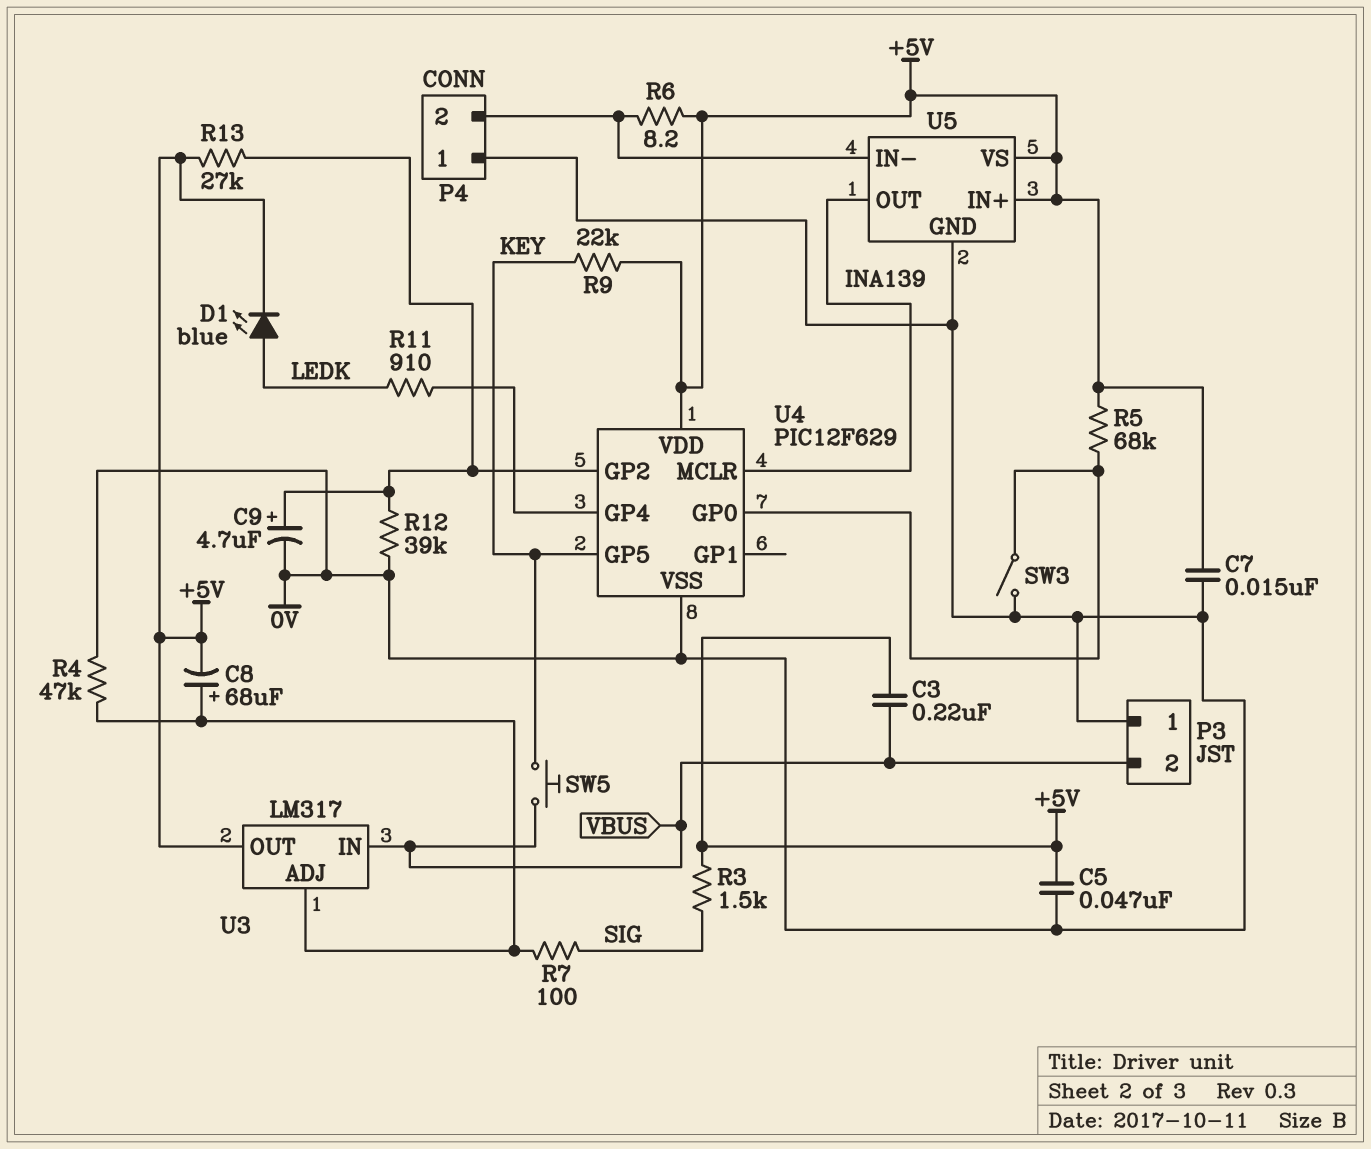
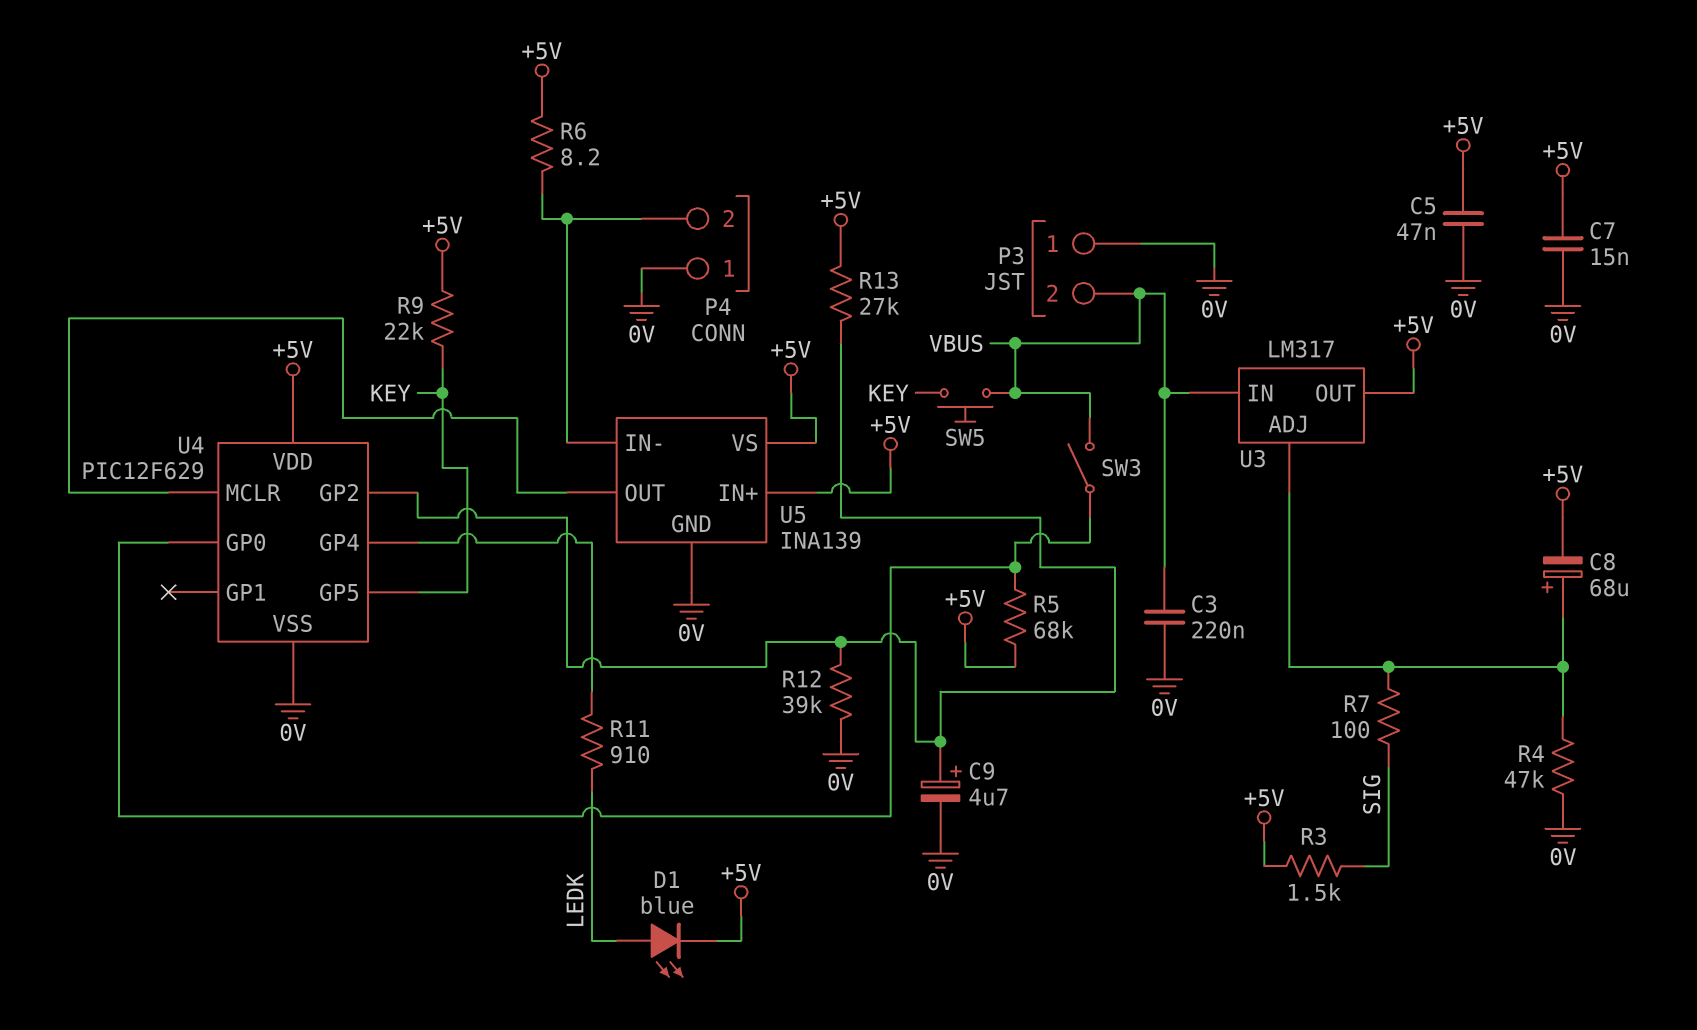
C3: 220nF (+5V, VBUS) -> 220nF (0V, VBUS)
SW3: switch (0V, U4/GP0) -> switch (U4/GP0, VBUS)

